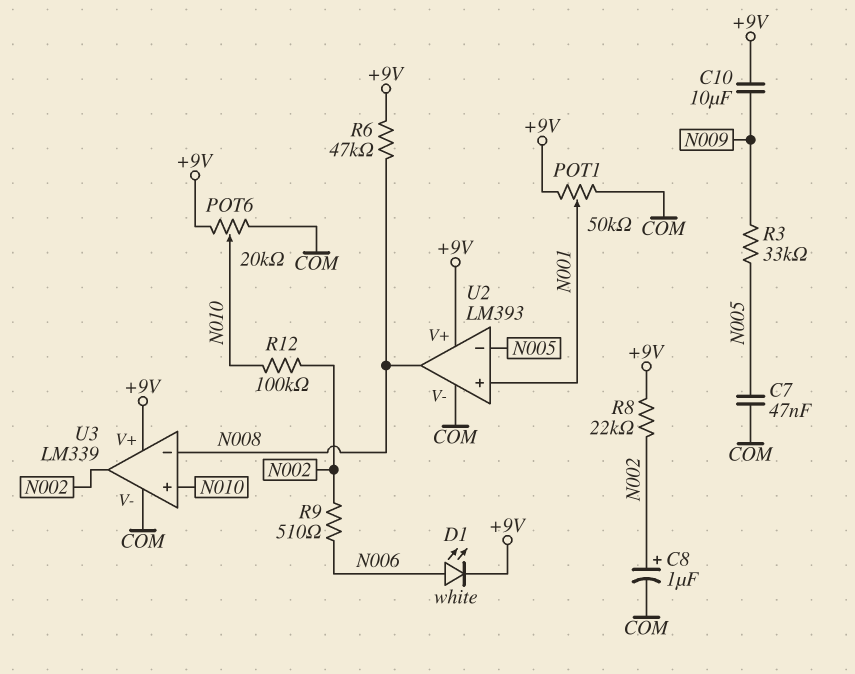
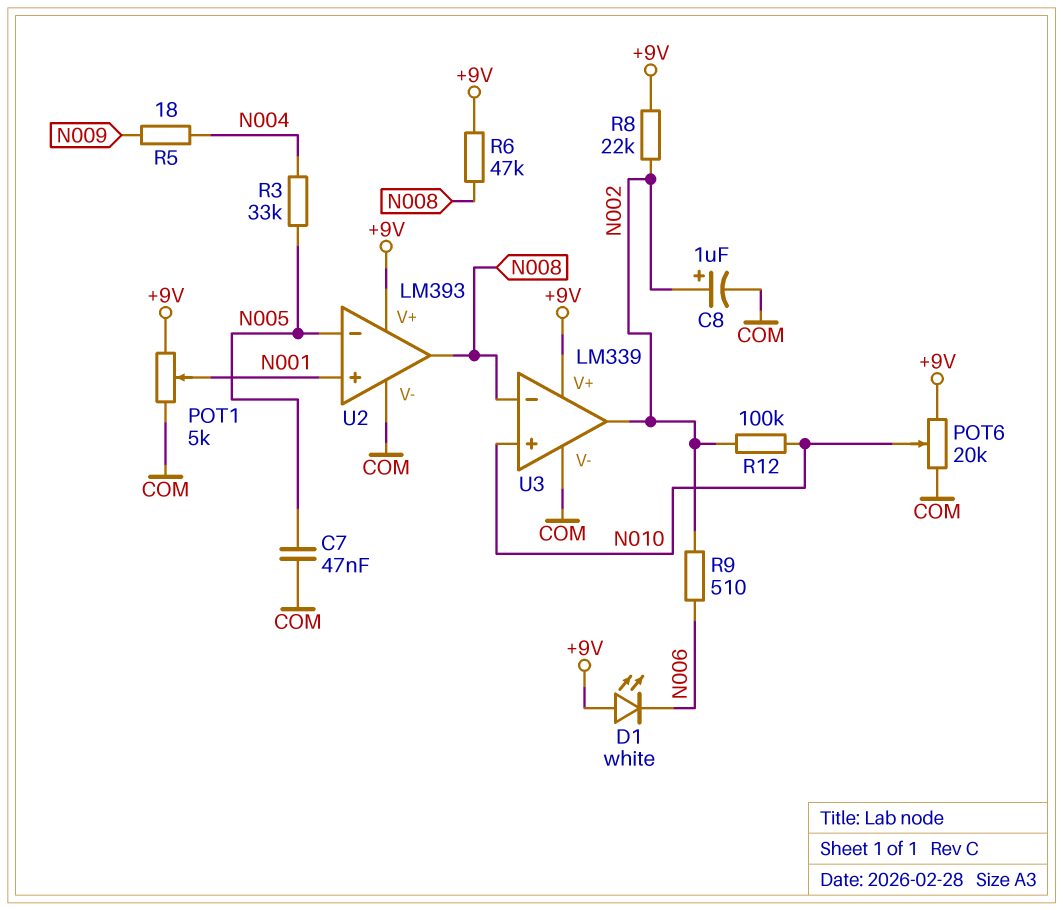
C10: 10uF (+9V, N009) -> none
D1: LED white (A N006, K +9V) -> LED white (A +9V, K N006)
POT1: 50k (+9V, COM, wiper N001) -> 5k (+9V, COM, wiper N001)
R3: 33k (N005, N009) -> 33k (N004, N005)
R5: none -> 18 (N004, N009)

